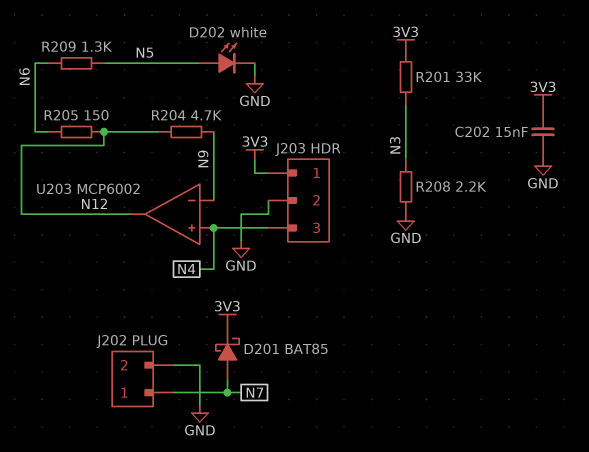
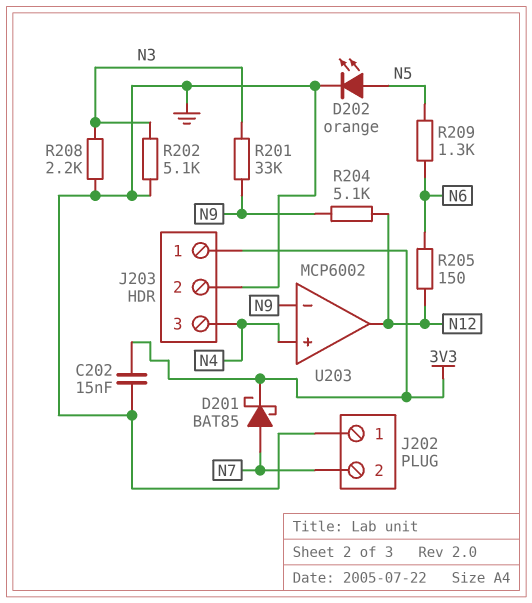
D202: LED white (A N5, K GND) -> LED orange (A N5, K GND)
J202 pin 1: N7 -> GND
J202 pin 2: GND -> N7
R201: 33k (3V3, N3) -> 33k (N3, N9)
R202: none -> 5.1k (GND, N3)
R204: 4.7k (N9, N12) -> 5.1k (N9, N12)

